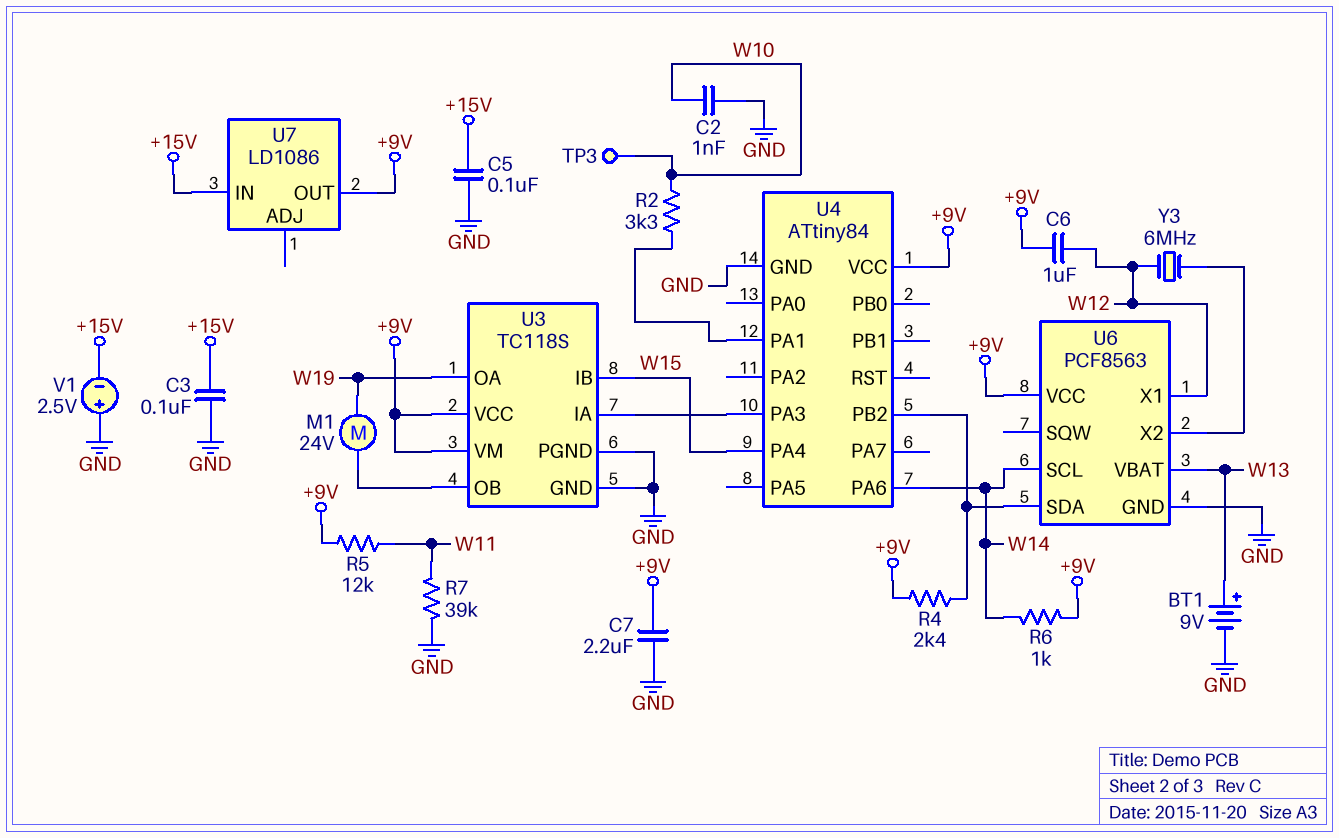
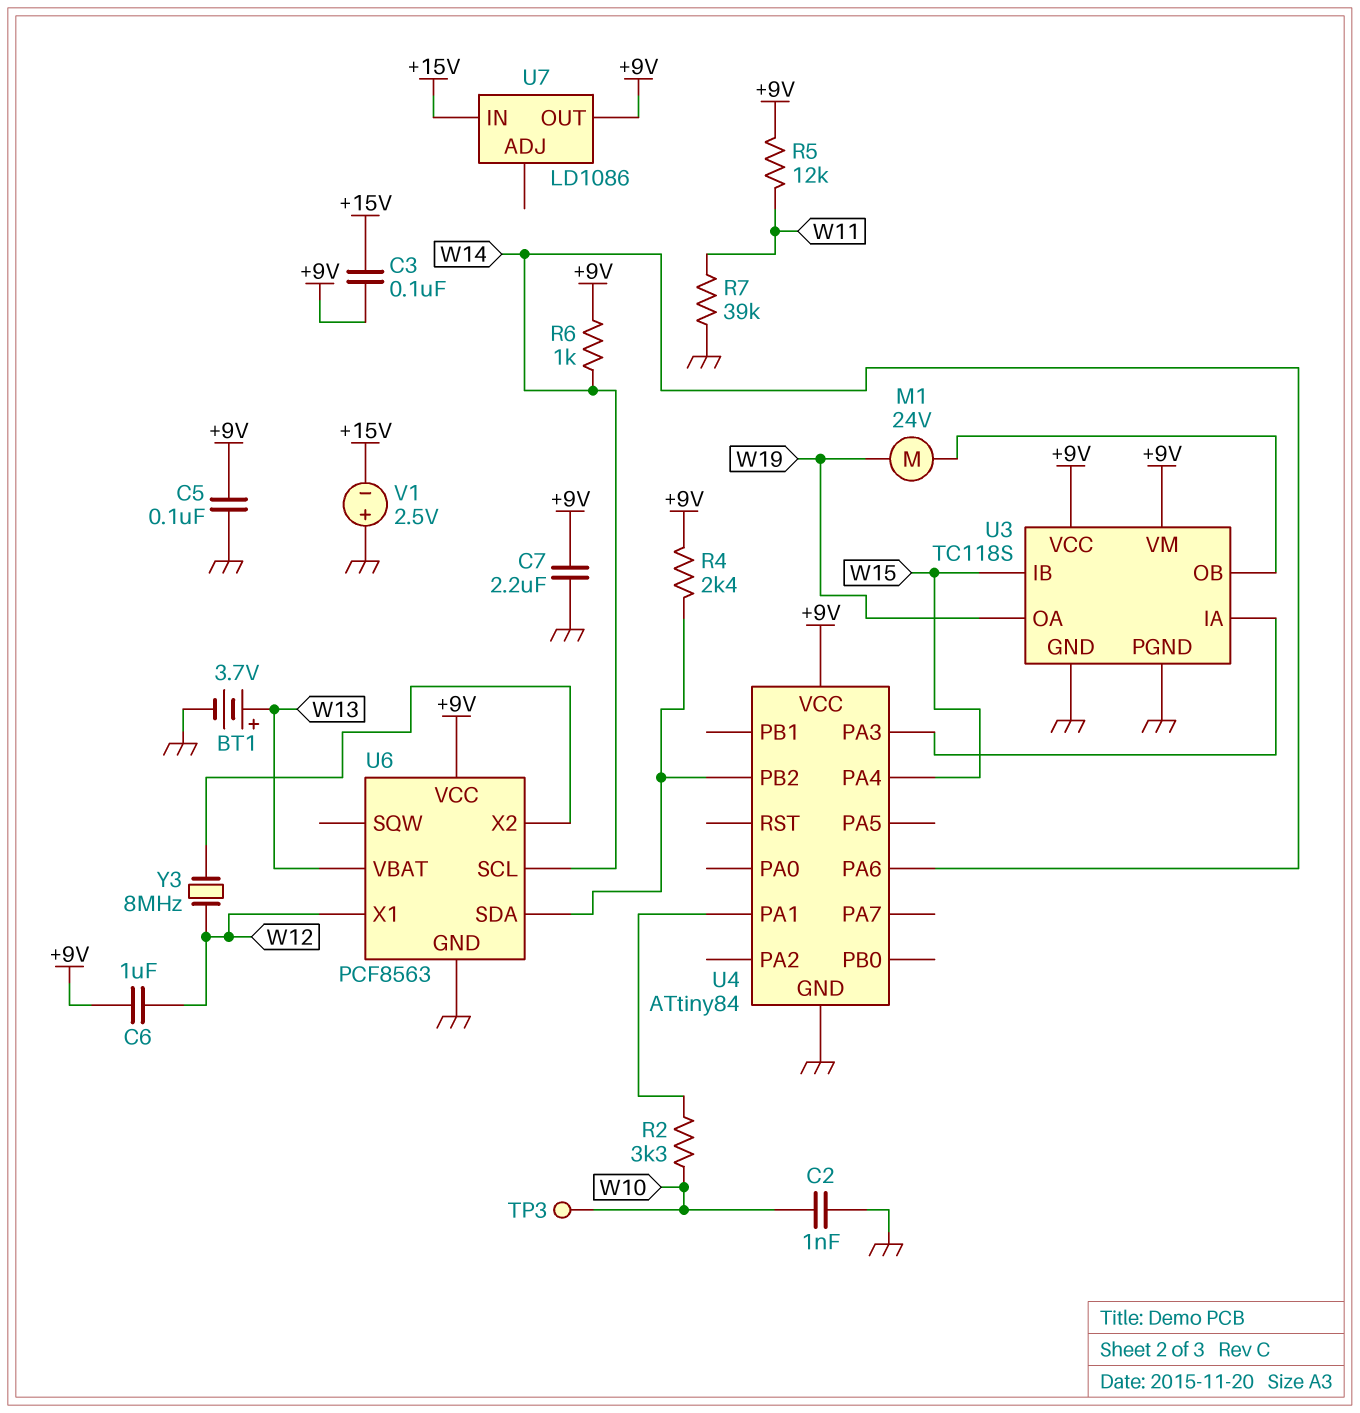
BT1: 9V (plus W13, minus GND) -> 3.7V (plus W13, minus GND)
C3: 100nF (+15V, GND) -> 100nF (+9V, +15V)
C5: 100nF (+15V, GND) -> 100nF (+9V, GND)
Y3: 6MHz (U6/X2, W12) -> 8MHz (U6/X2, W12)

